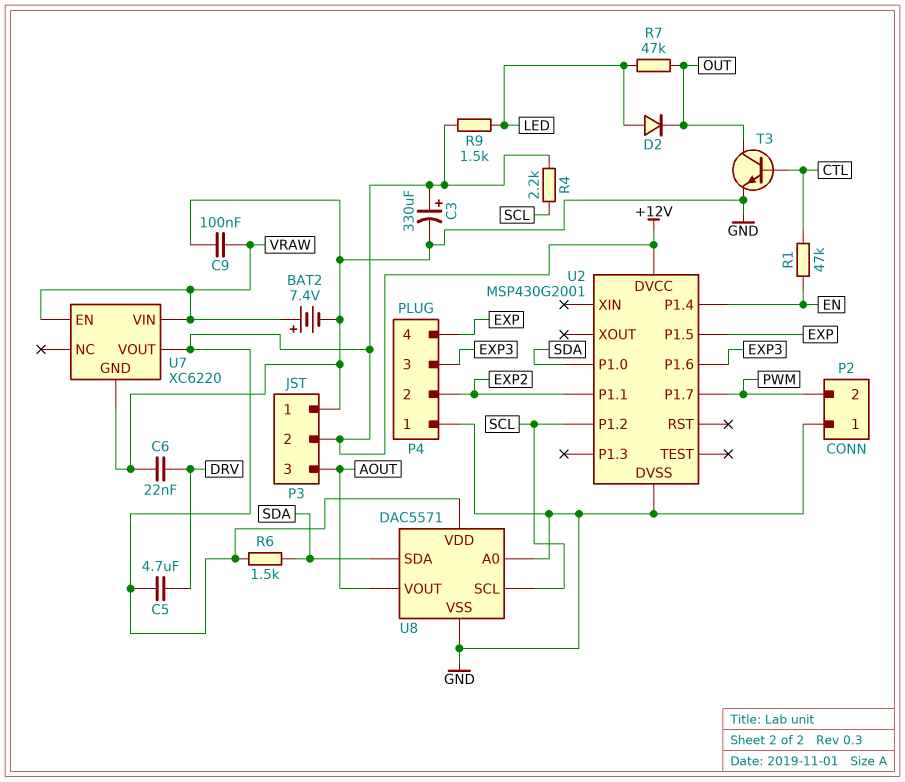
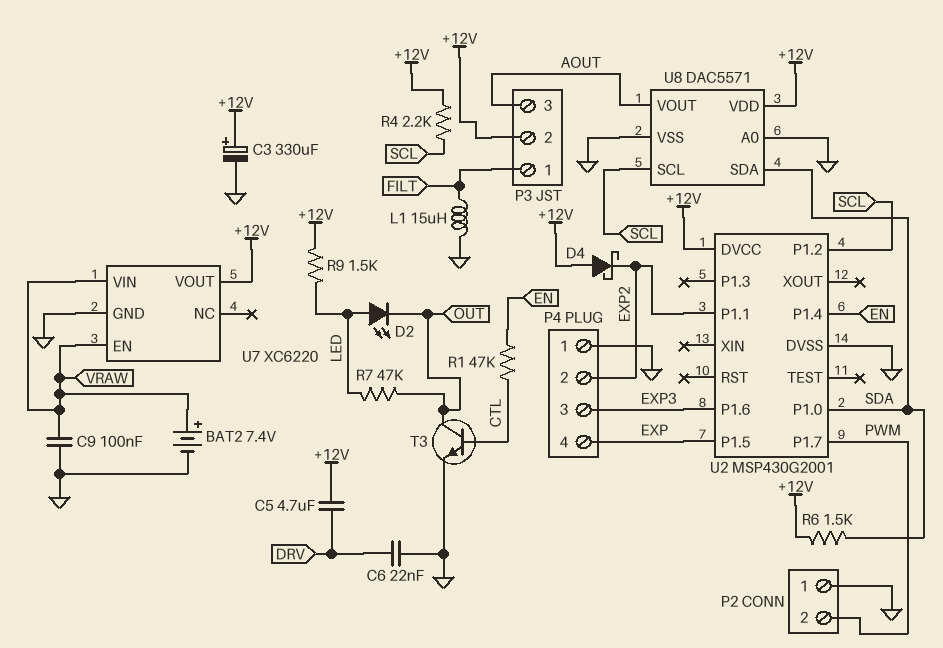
D2: diode (A LED, K OUT) -> LED (A LED, K OUT)
D4: none -> schottky (A +12V, K EXP2)
L1: none -> 15uH (FILT, GND)
P3 pin 1: GND -> FILT

